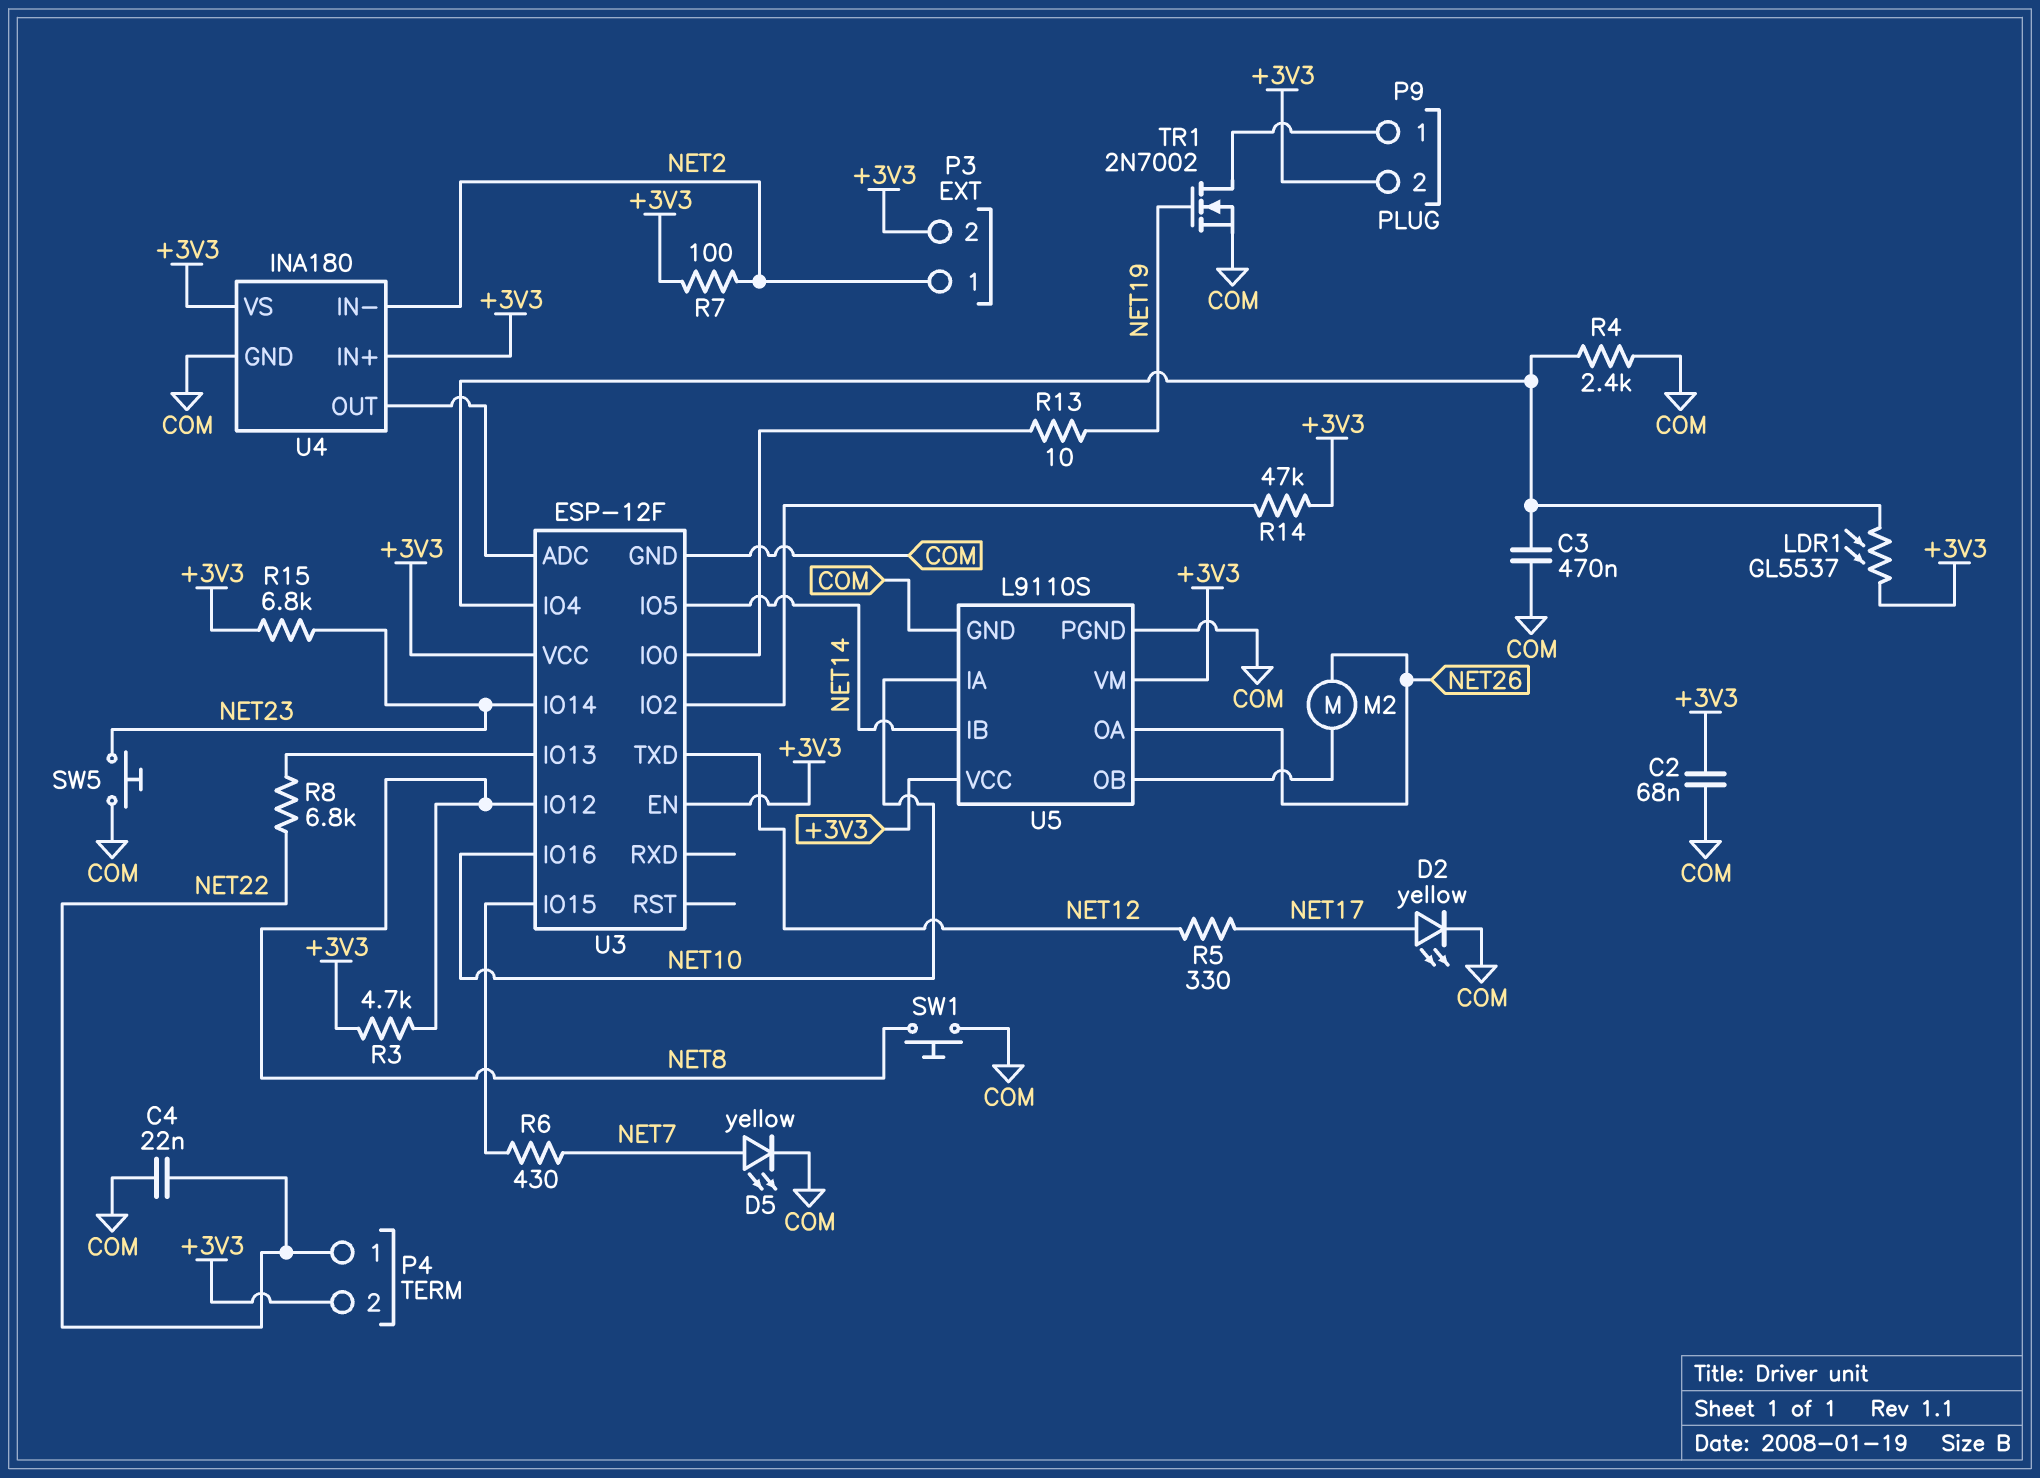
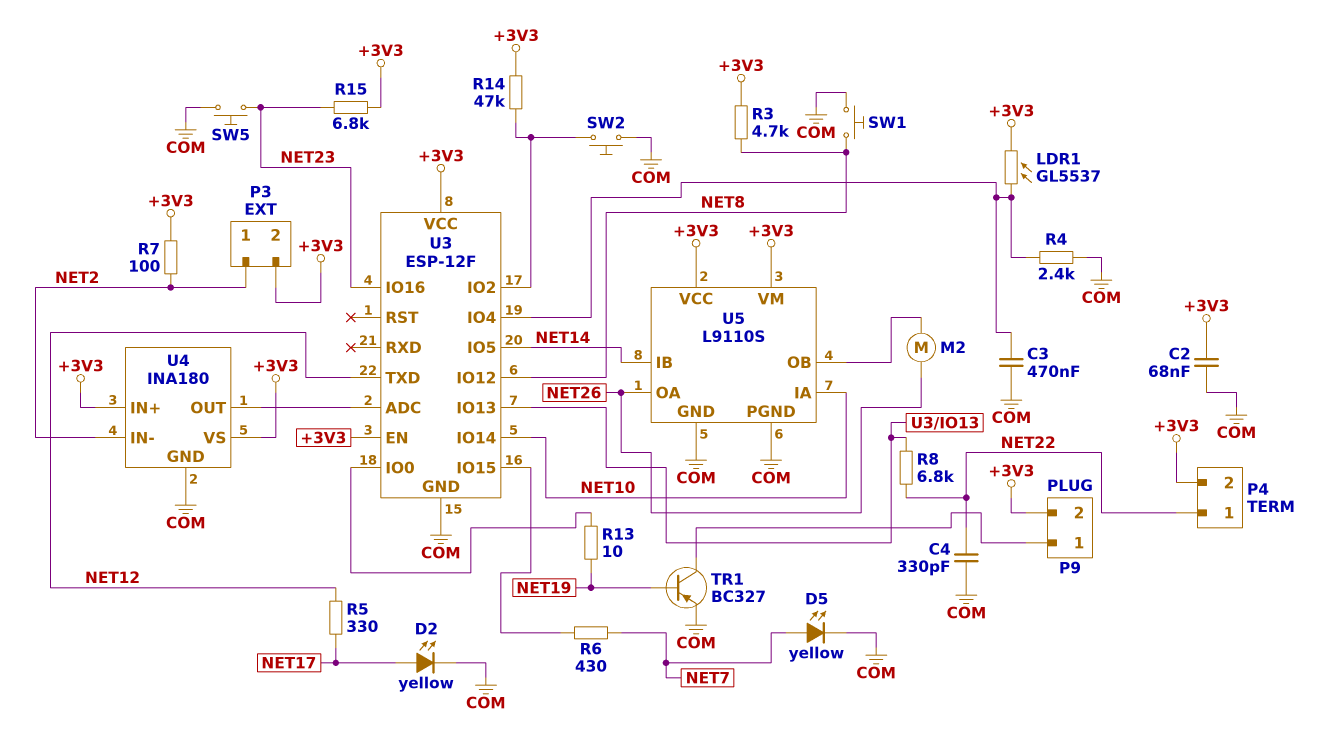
C4: 22nF (COM, NET22) -> 330pF (COM, NET22)
SW2: none -> button (COM, U3/IO2)
TR1: NMOS 2N7002 (G NET19, D P9/1, S COM) -> PNP BC327 (B NET19, C P9/1, E COM)
U3 pin IO14: NET23 -> NET10
U3 pin IO16: NET10 -> NET23

